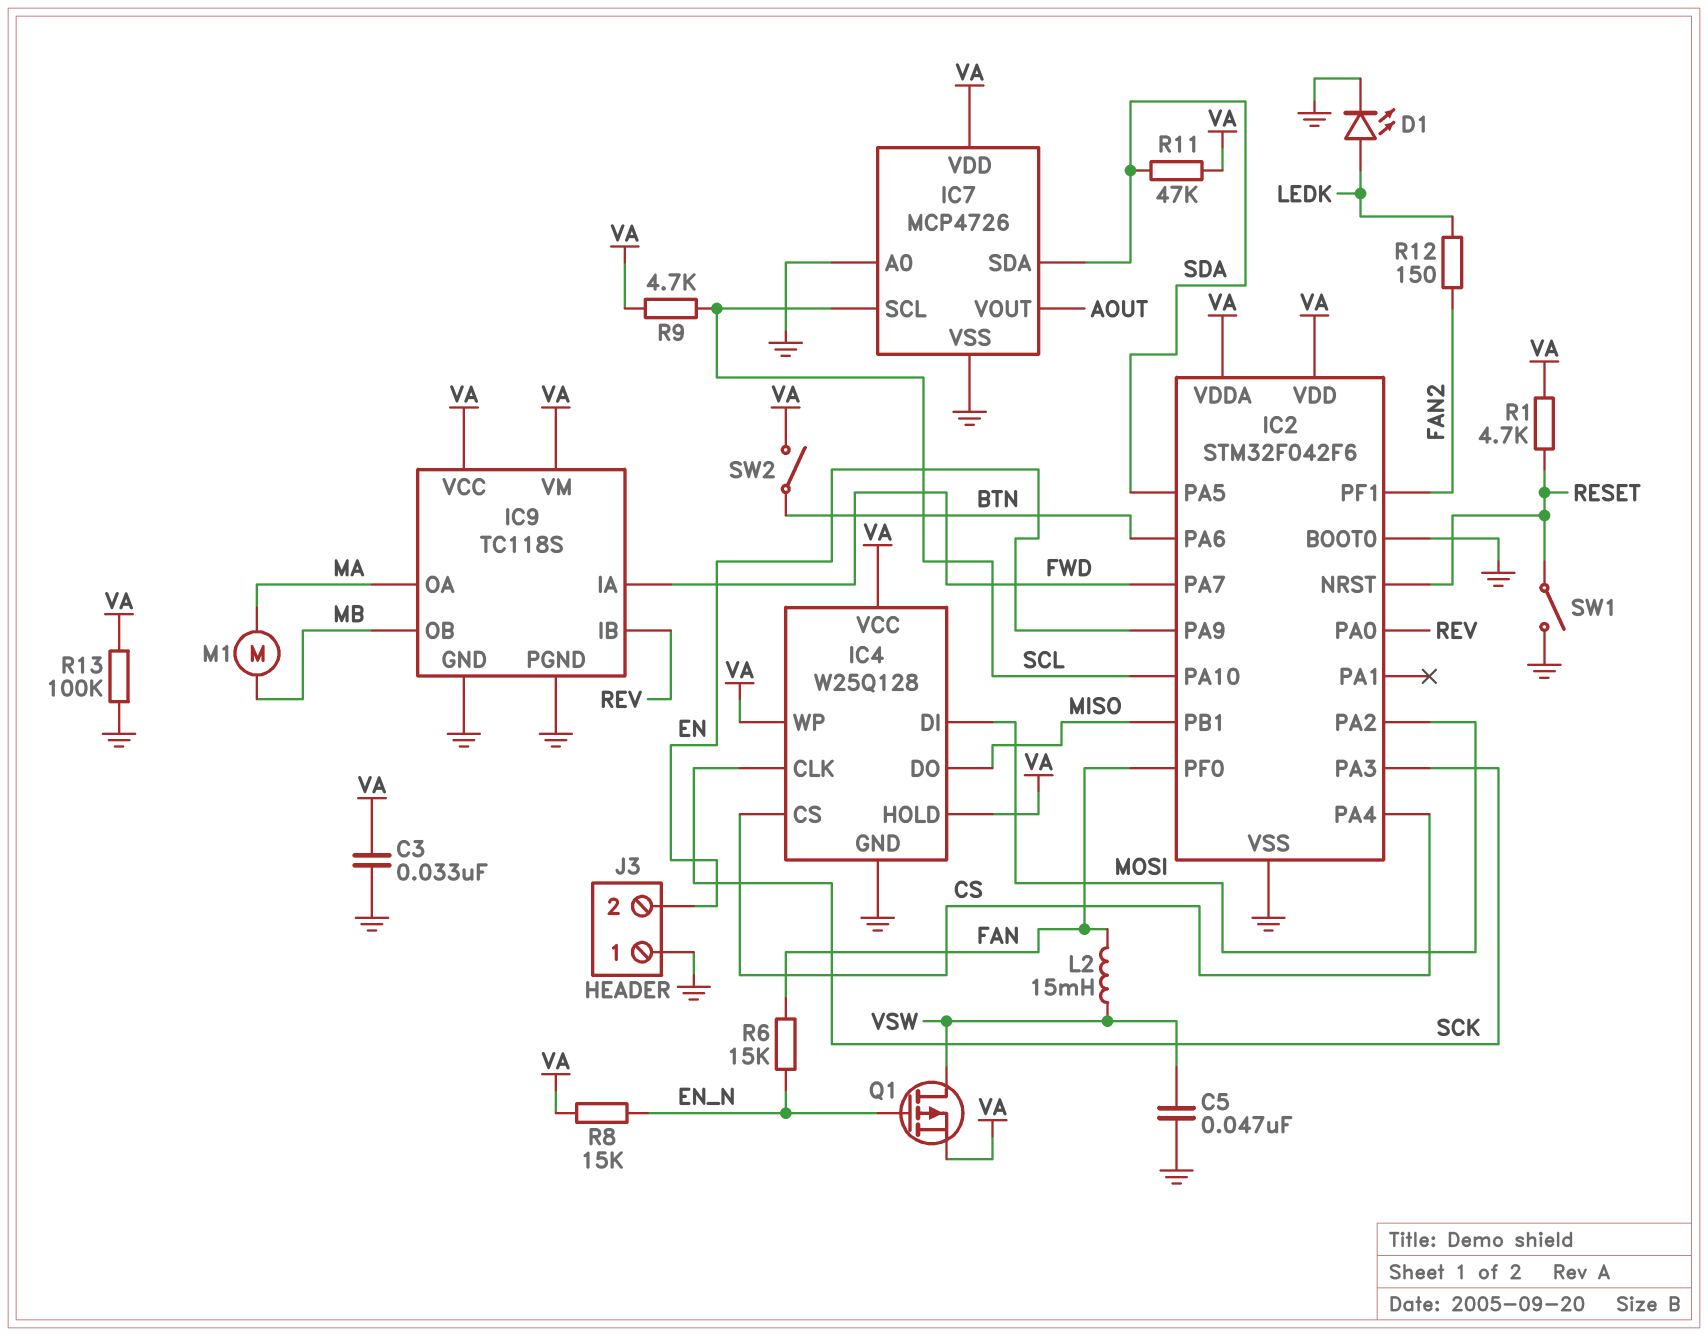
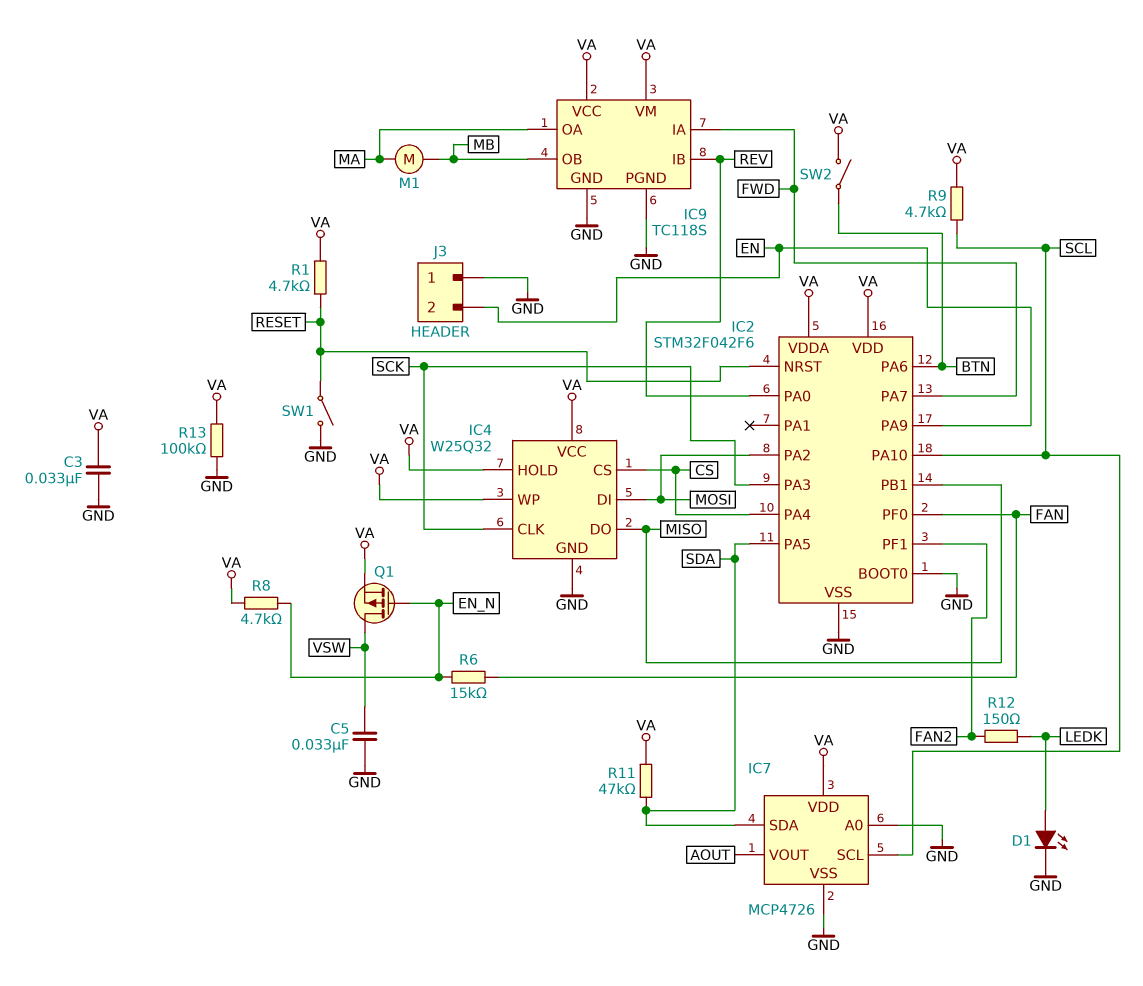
C5: 47nF (GND, VSW) -> 33nF (GND, VSW)
IC4: W25Q128 -> W25Q32
L2: 15mH (FAN, VSW) -> none
R8: 15k (EN_N, VA) -> 4.7k (EN_N, VA)

